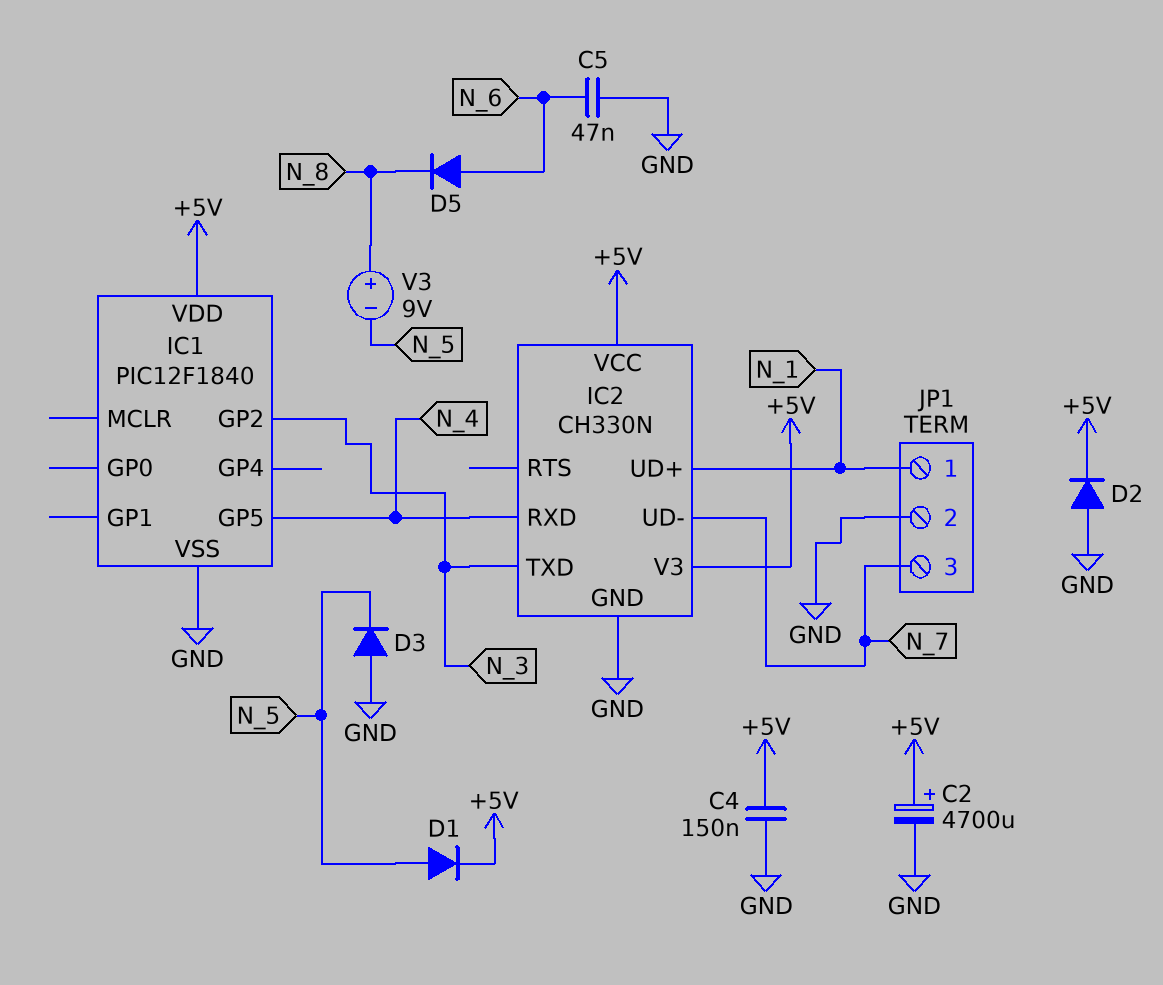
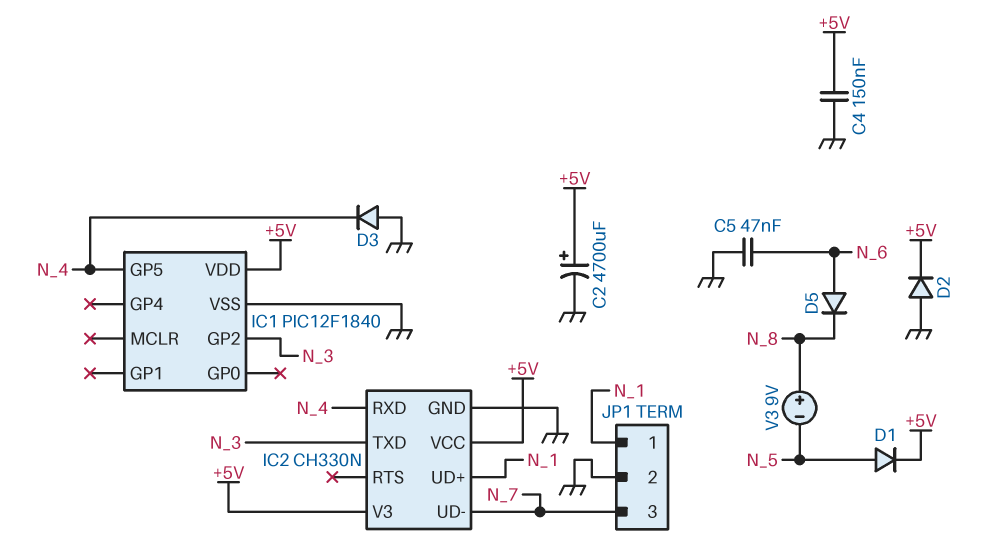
D3: diode (A GND, K N_5) -> diode (A GND, K N_4)

